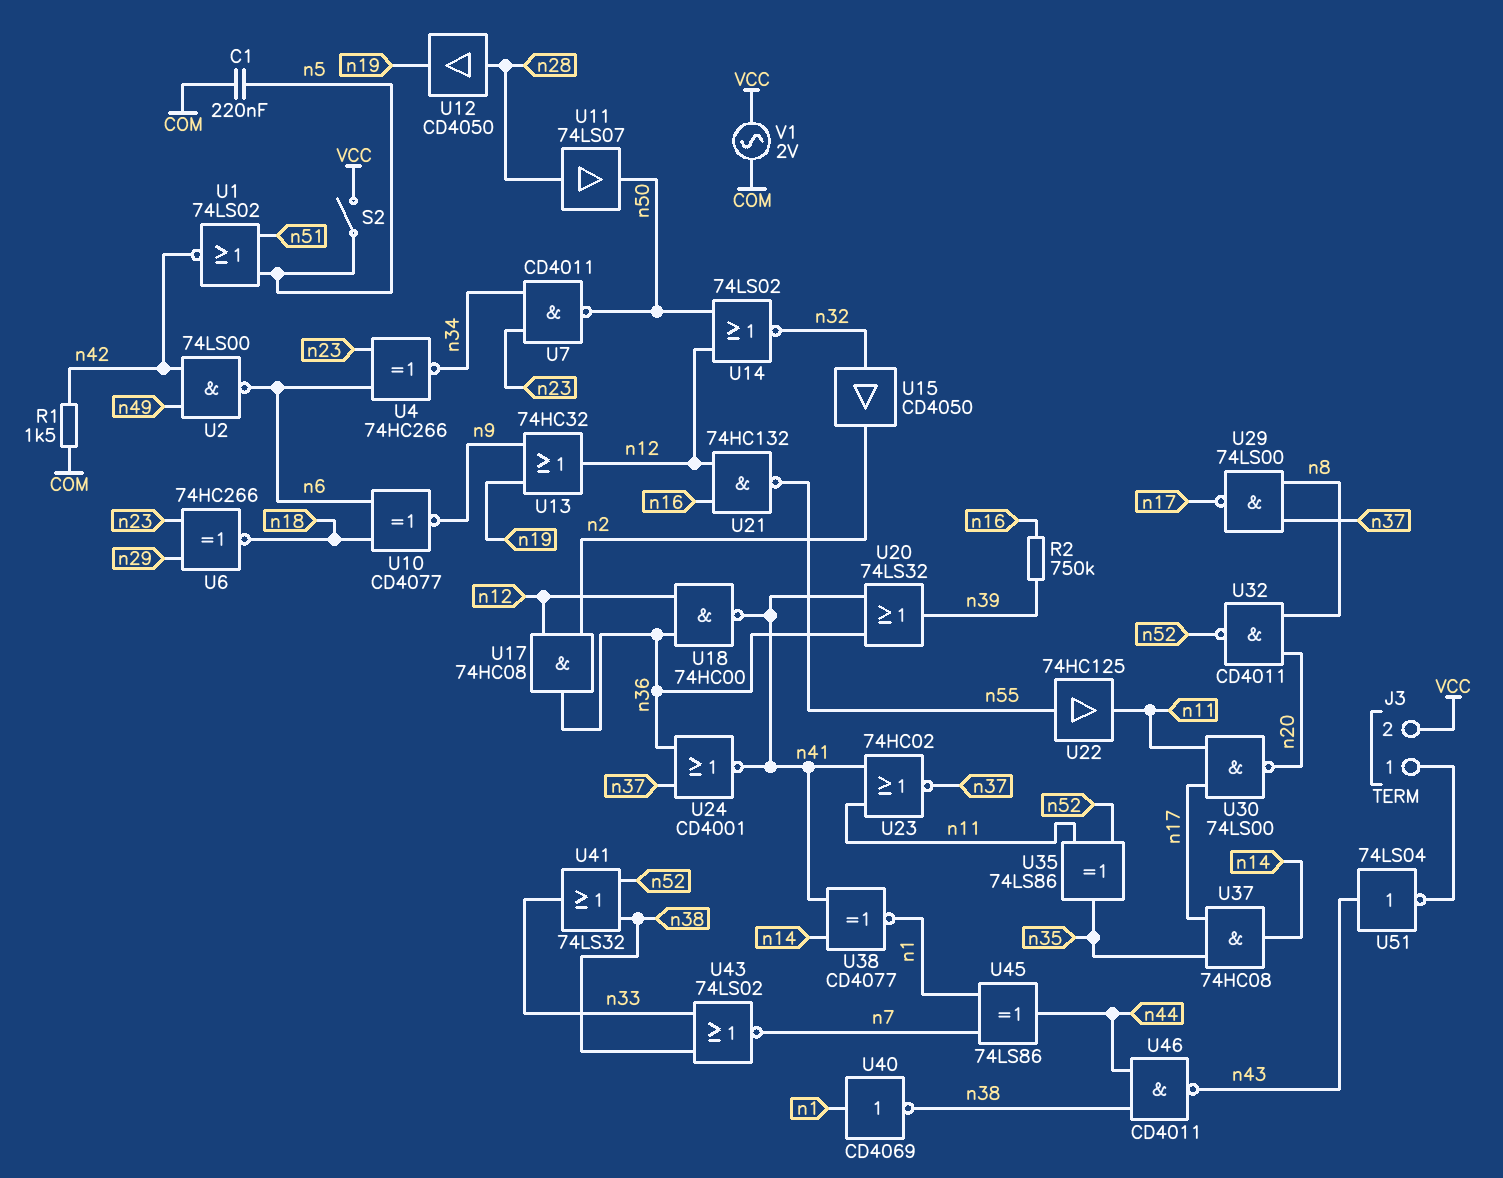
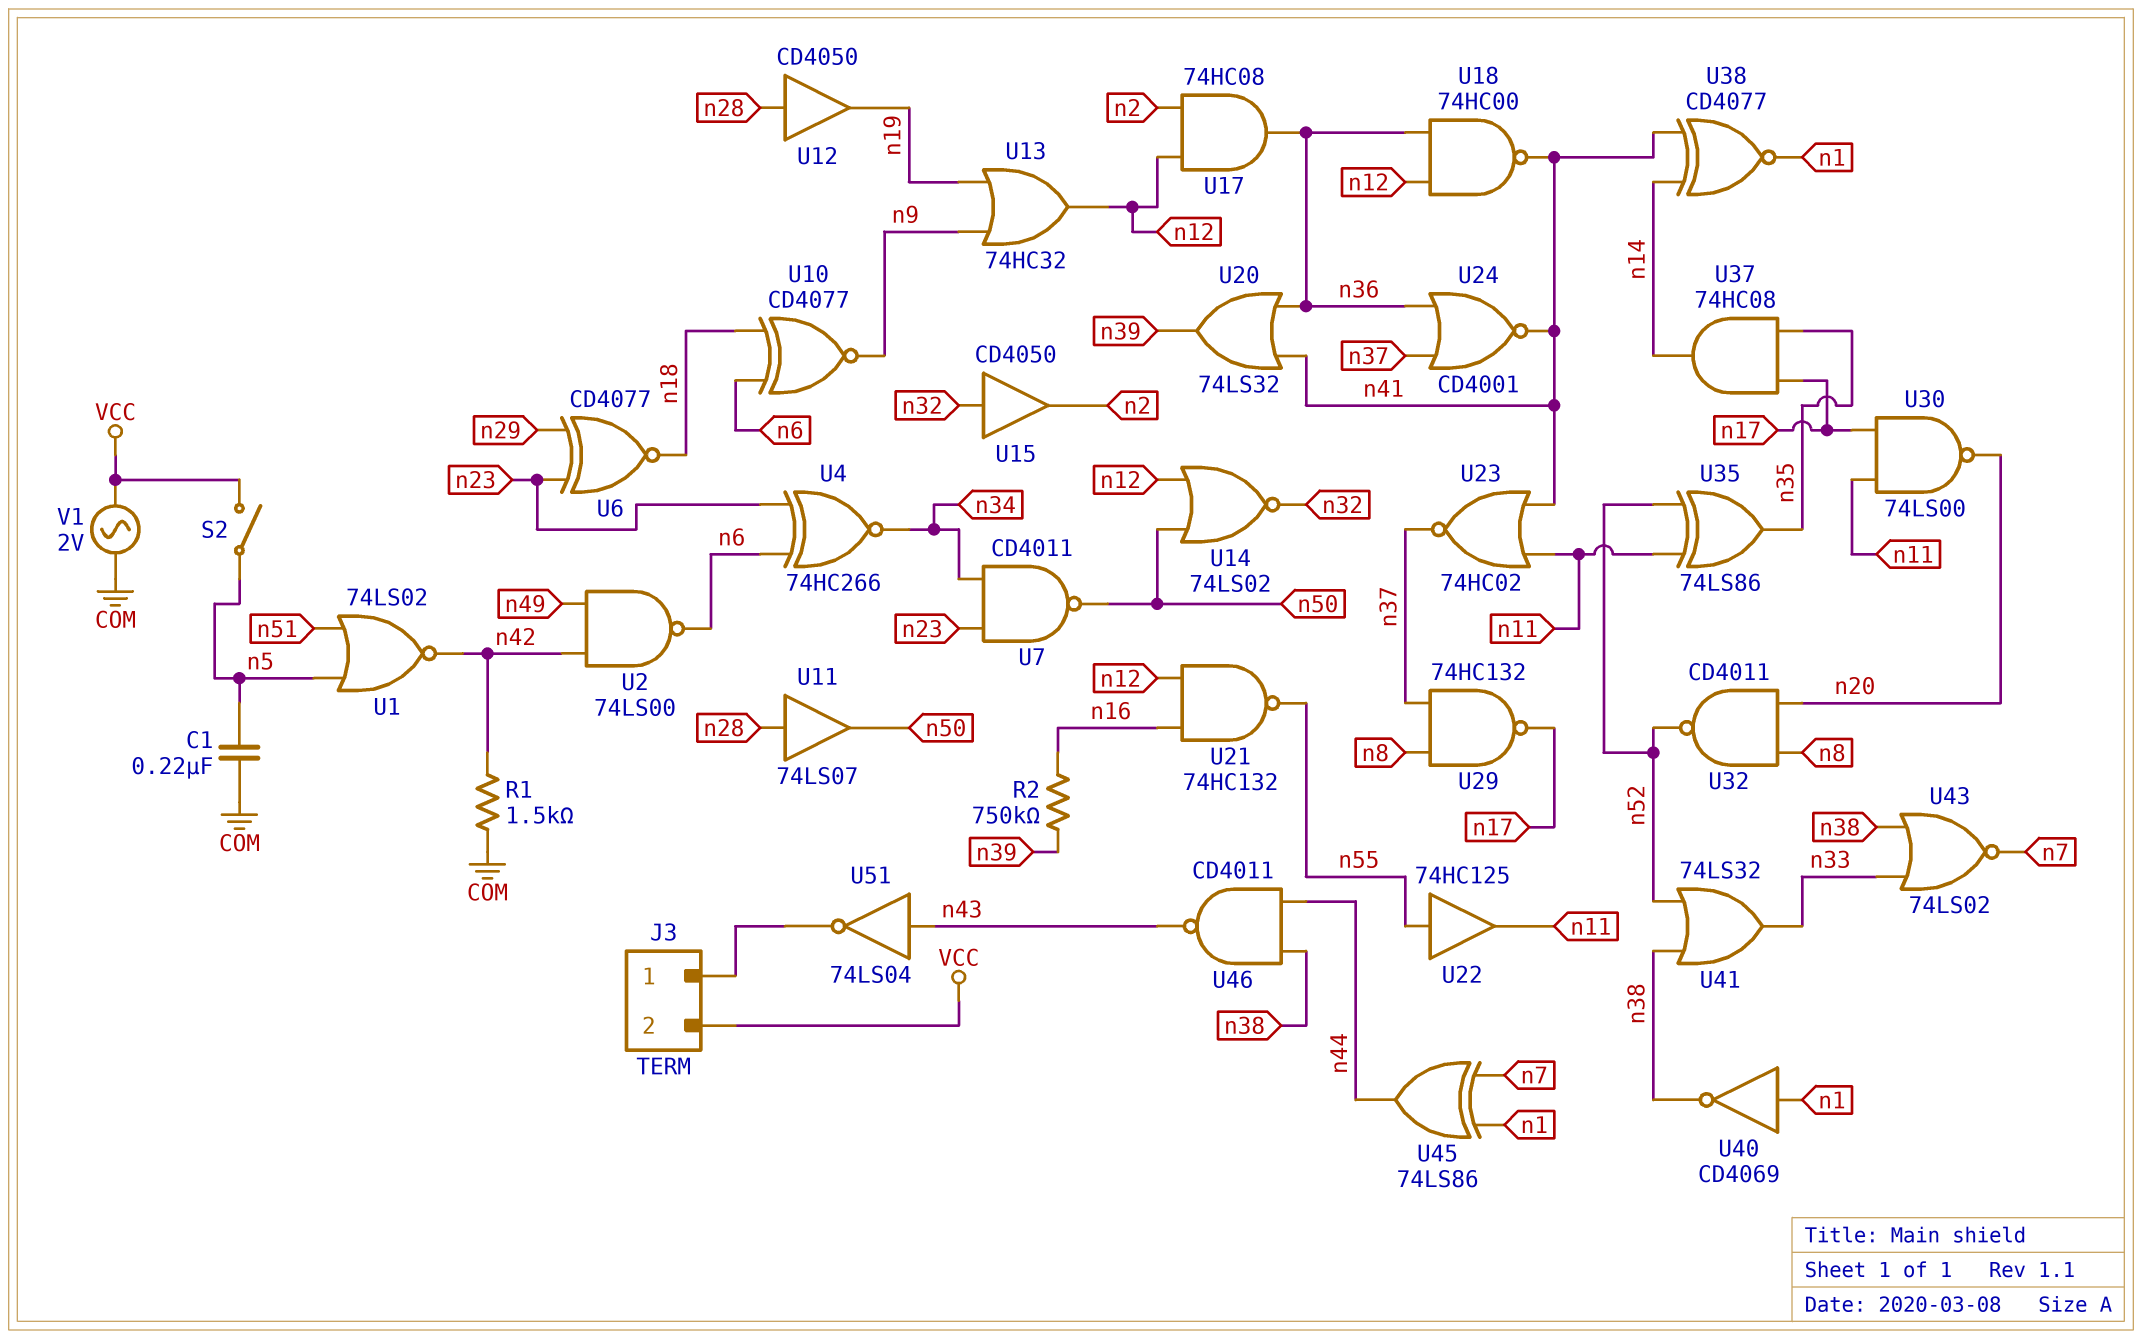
U6: XNOR 74HC266 (in n23, in n29, out n18) -> XNOR CD4077 (in n23, in n29, out n18)
U29: NAND 74LS00 (in n8, in n37, out n17) -> NAND 74HC132 (in n8, in n37, out n17)

